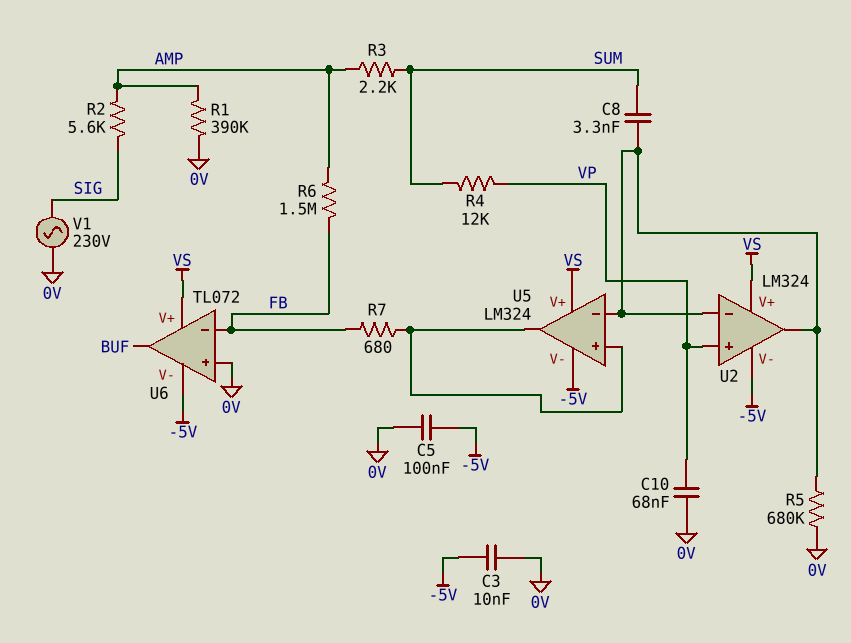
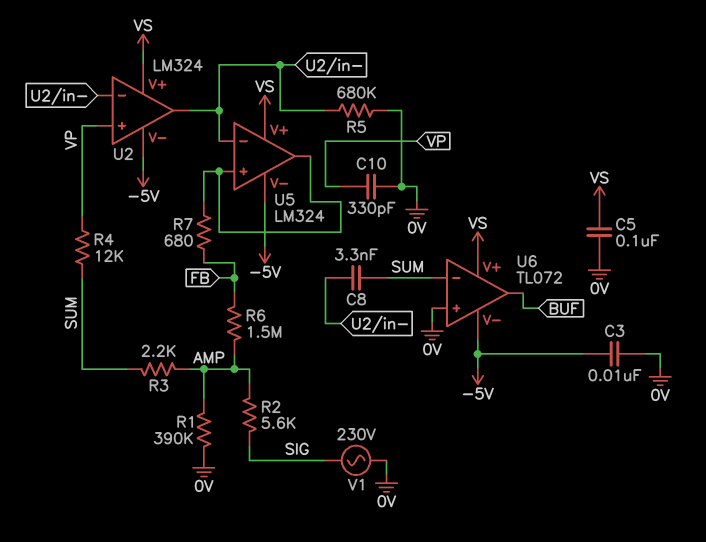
C5: 100nF (-5V, 0V) -> 100nF (0V, VS)
C10: 68nF (0V, VP) -> 330pF (0V, VP)
U6 pin in-: FB -> SUM

